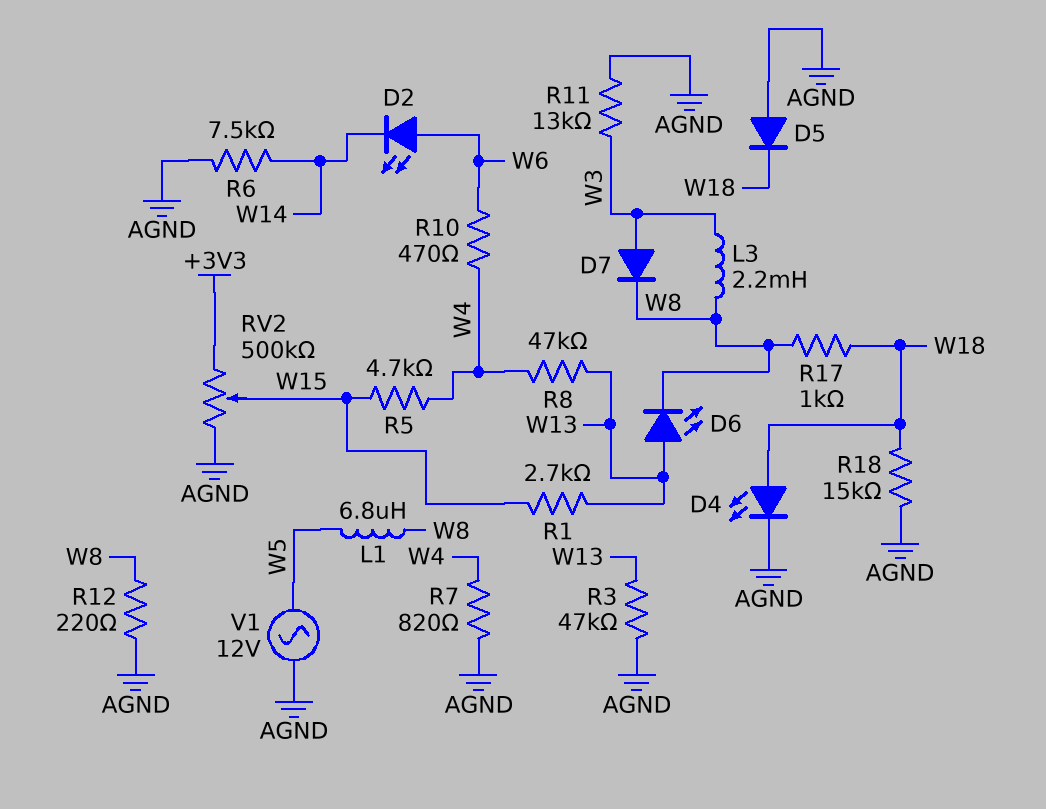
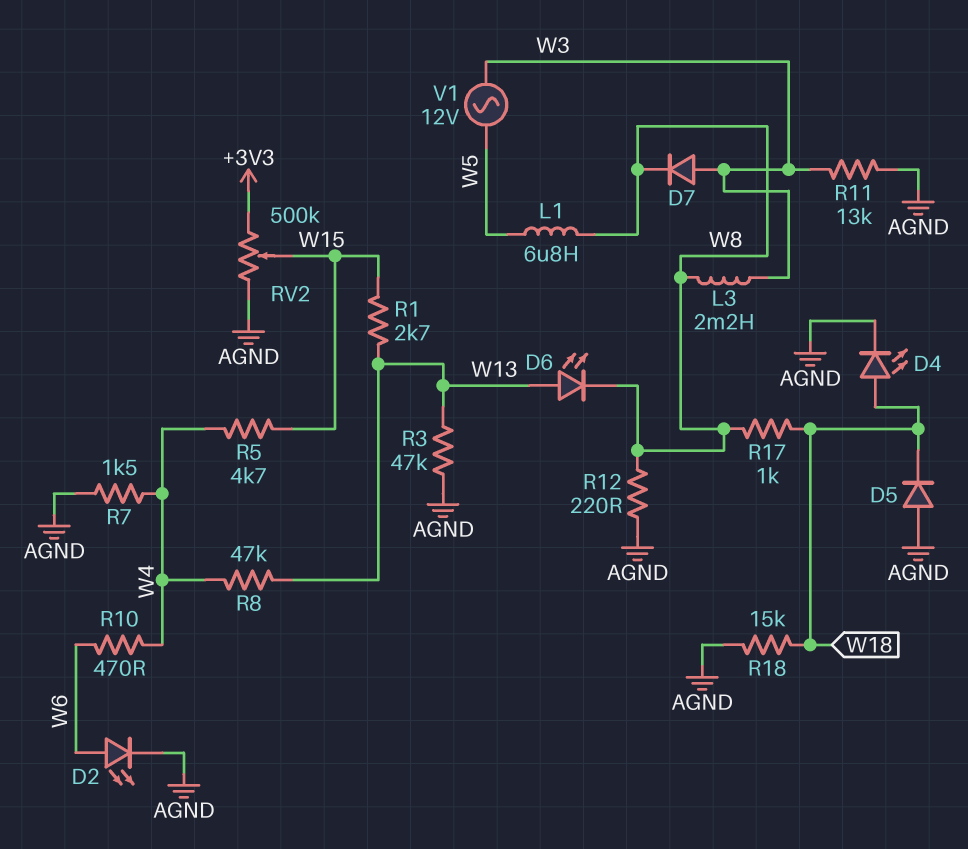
D2: LED (A W6, K W14) -> LED (A W6, K AGND)
R6: 7.5k (AGND, W14) -> none
R7: 820 (AGND, W4) -> 1.5k (AGND, W4)
V1: AC 12V (AGND, W5) -> AC 12V (W3, W5)

